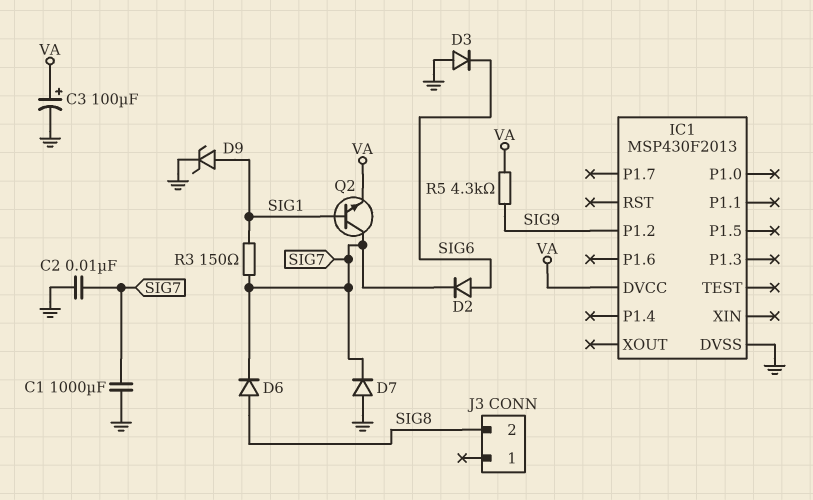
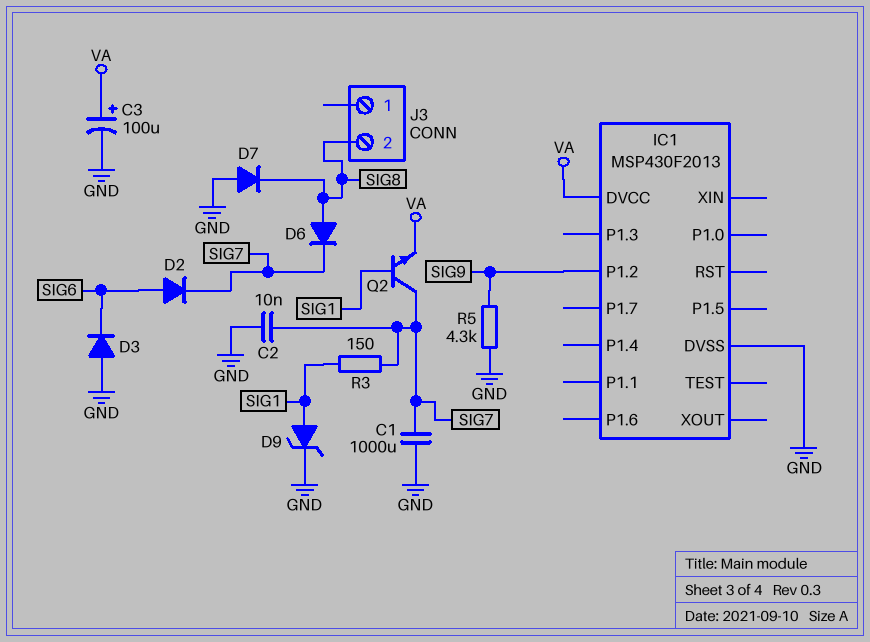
D7: diode (A GND, K SIG7) -> diode (A GND, K SIG8)
R5: 4.3k (SIG9, VA) -> 4.3k (GND, SIG9)

